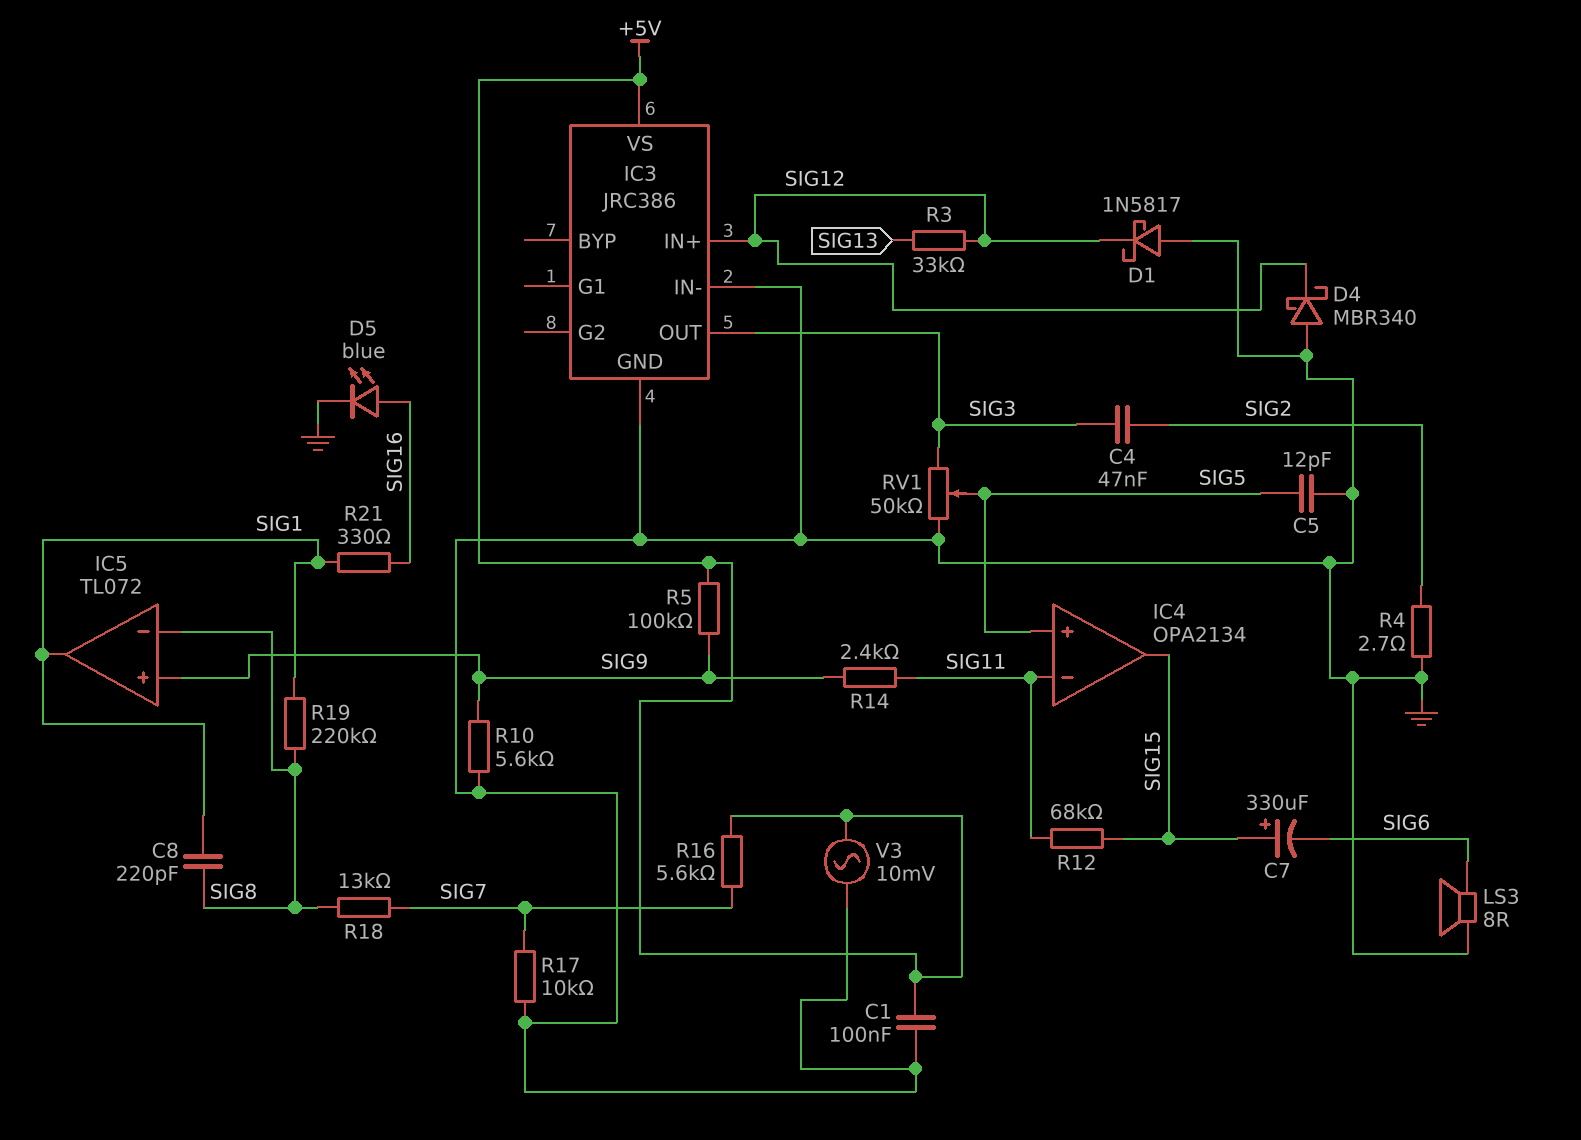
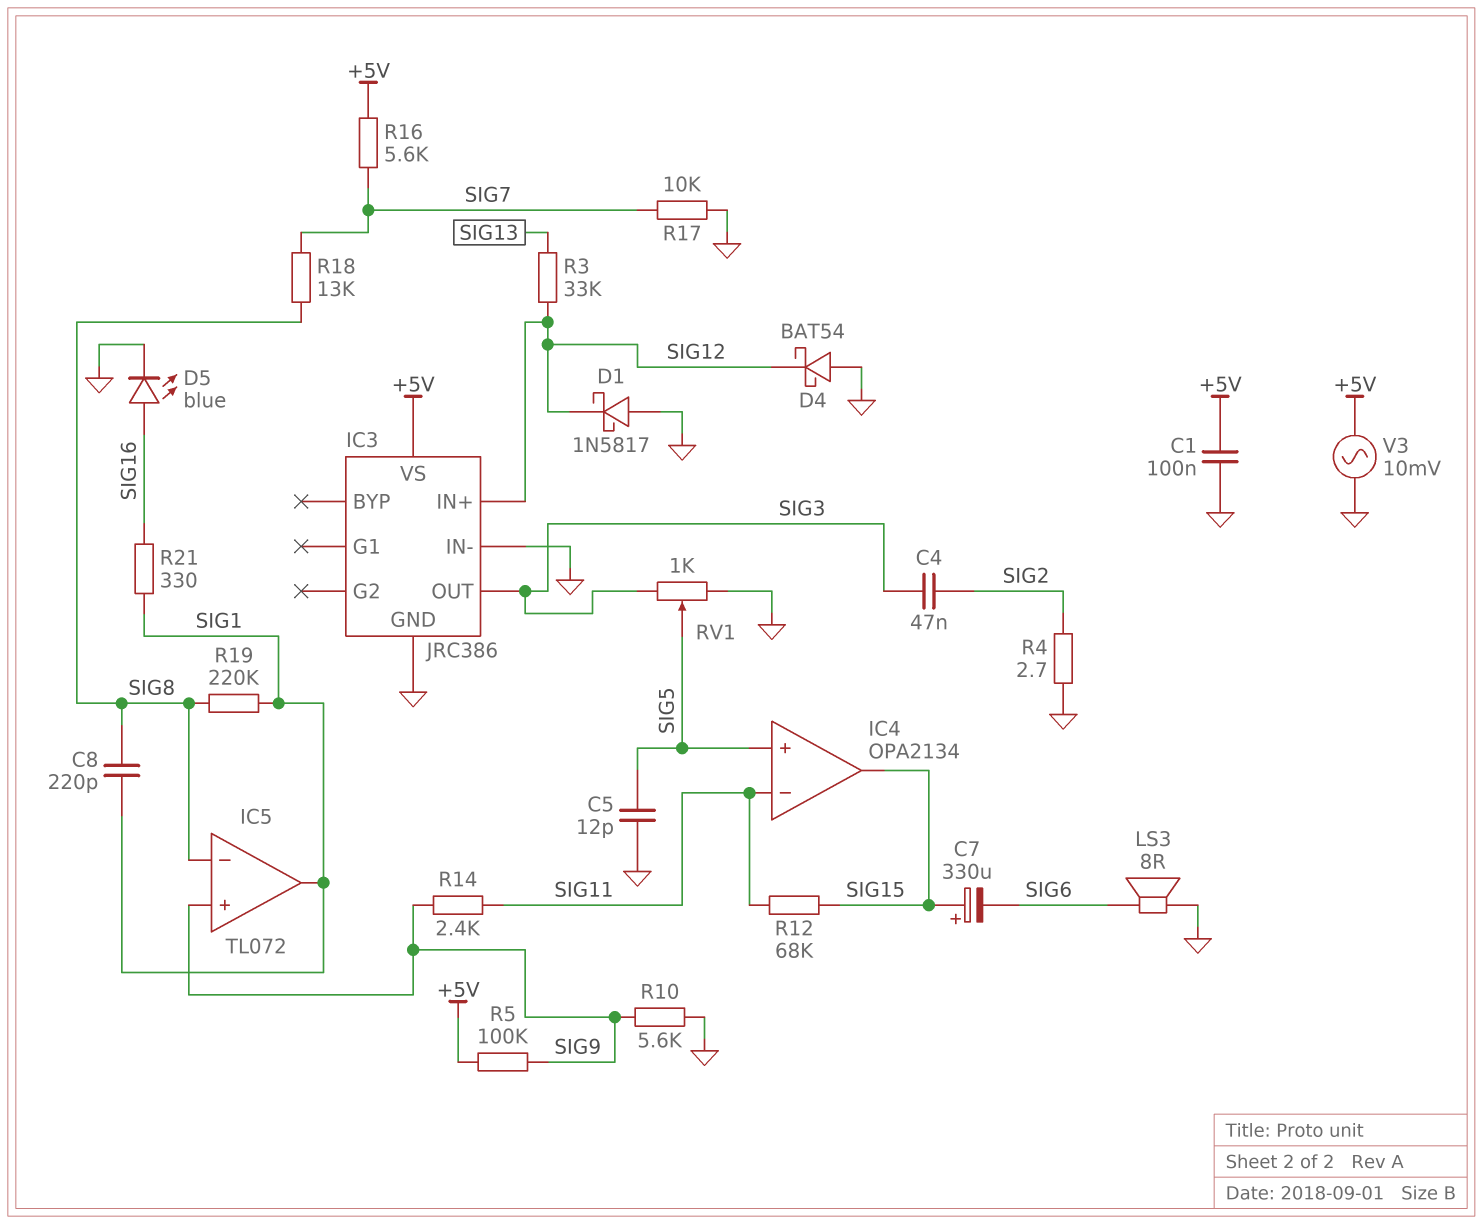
D4: schottky MBR340 (A GND, K SIG12) -> schottky BAT54 (A GND, K SIG12)
RV1: 50k (GND, SIG3, wiper SIG5) -> 1k (GND, SIG3, wiper SIG5)

